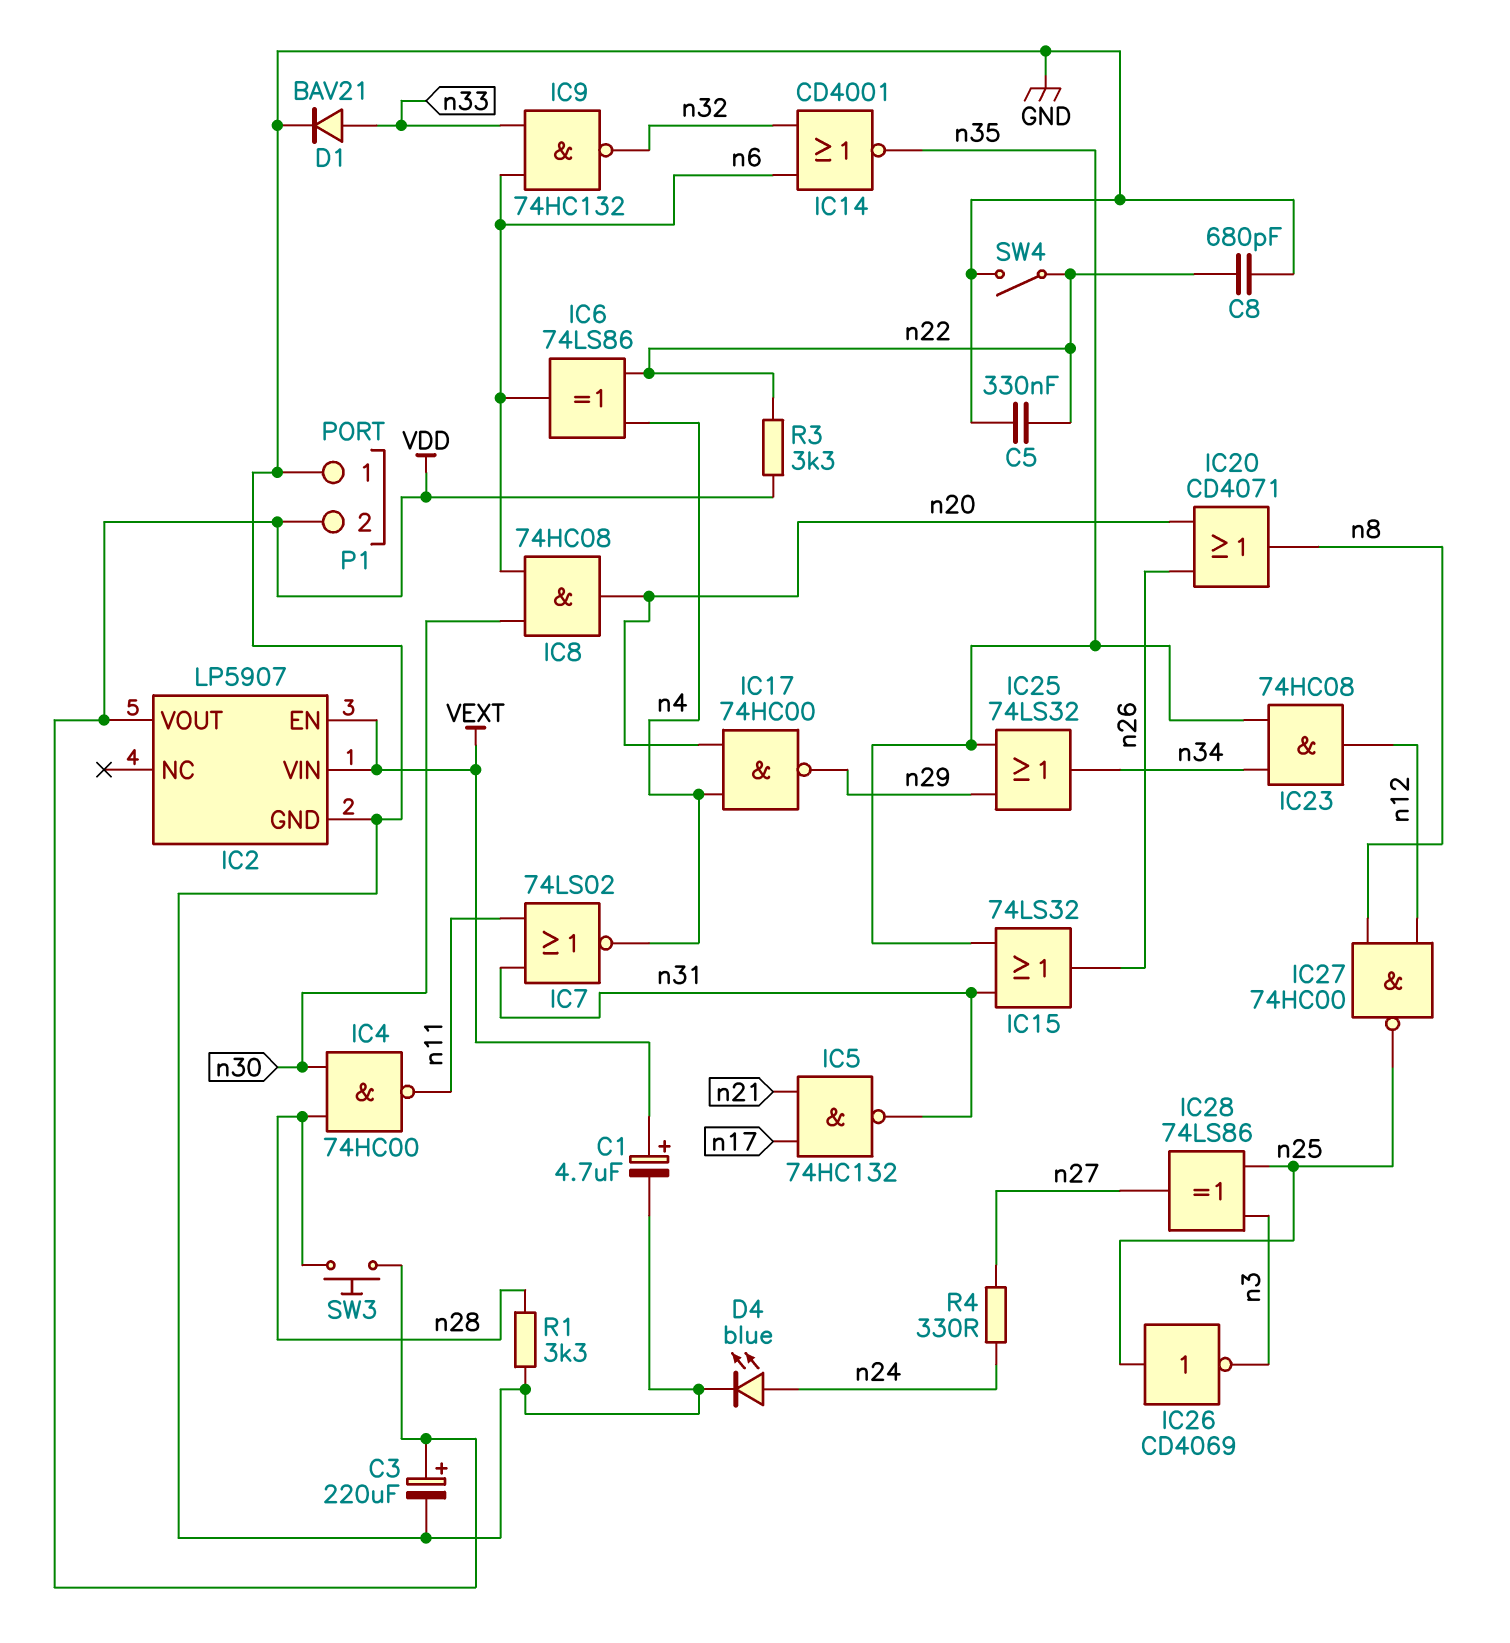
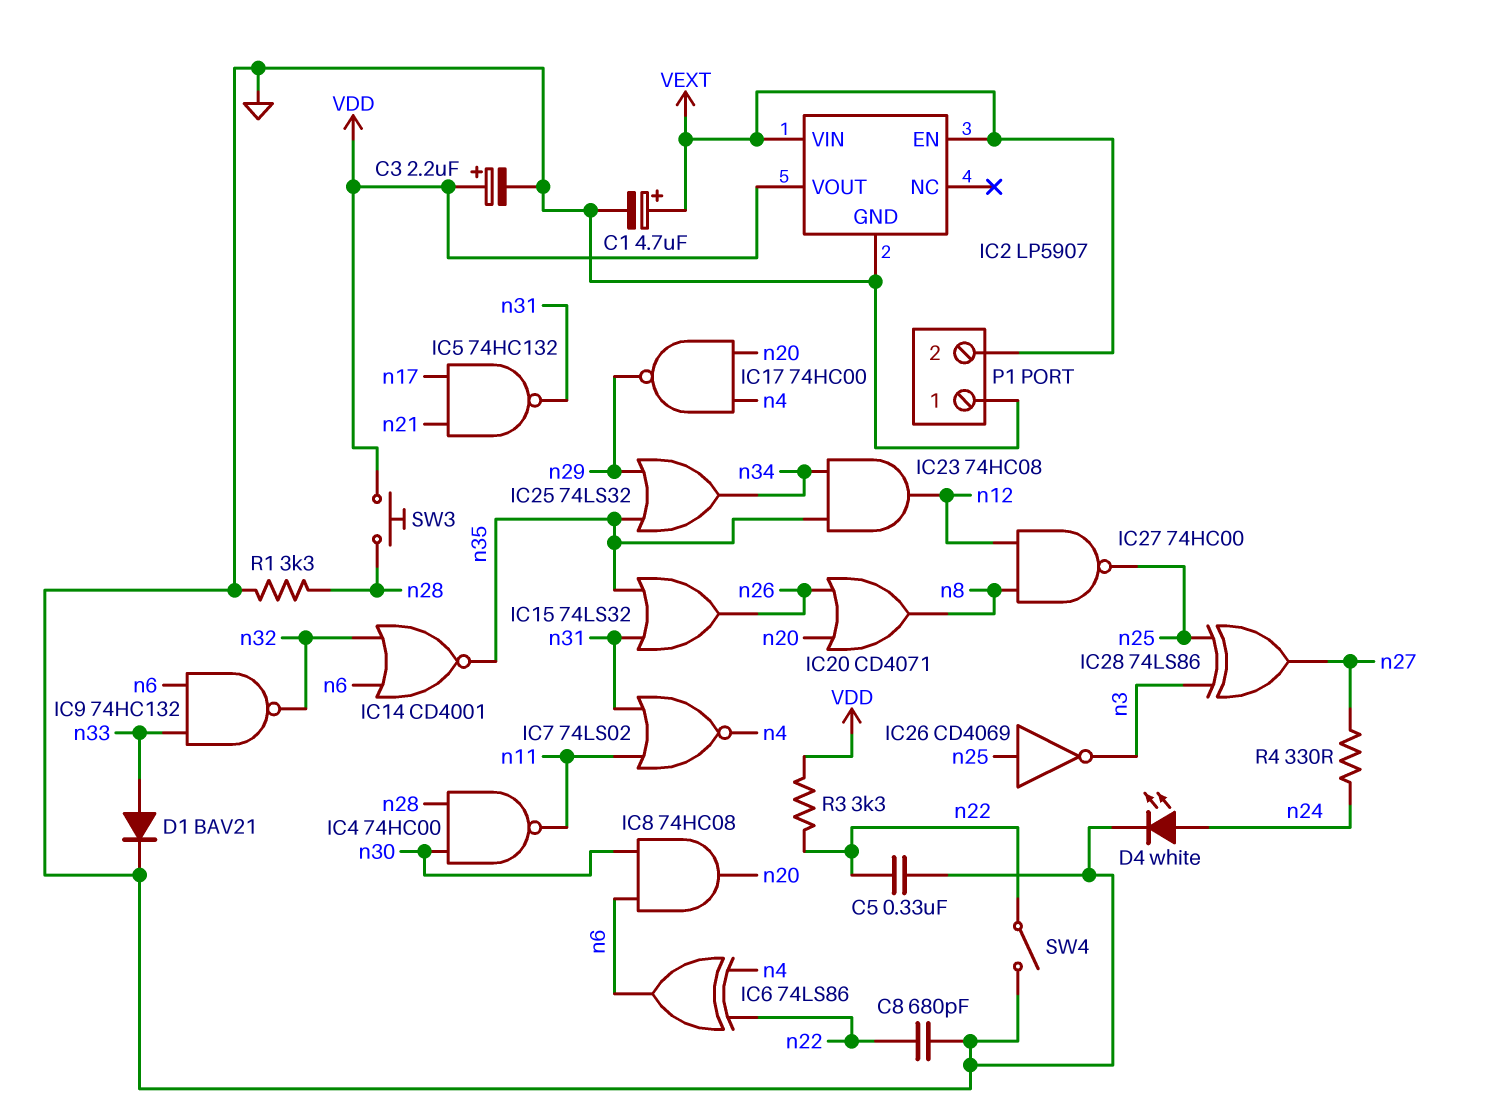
C3: 220uF (plus VDD, minus GND) -> 2.2uF (plus VDD, minus GND)
D4: LED blue (A n24, K GND) -> LED white (A n24, K GND)
P1 pin 2: VDD -> VEXT

